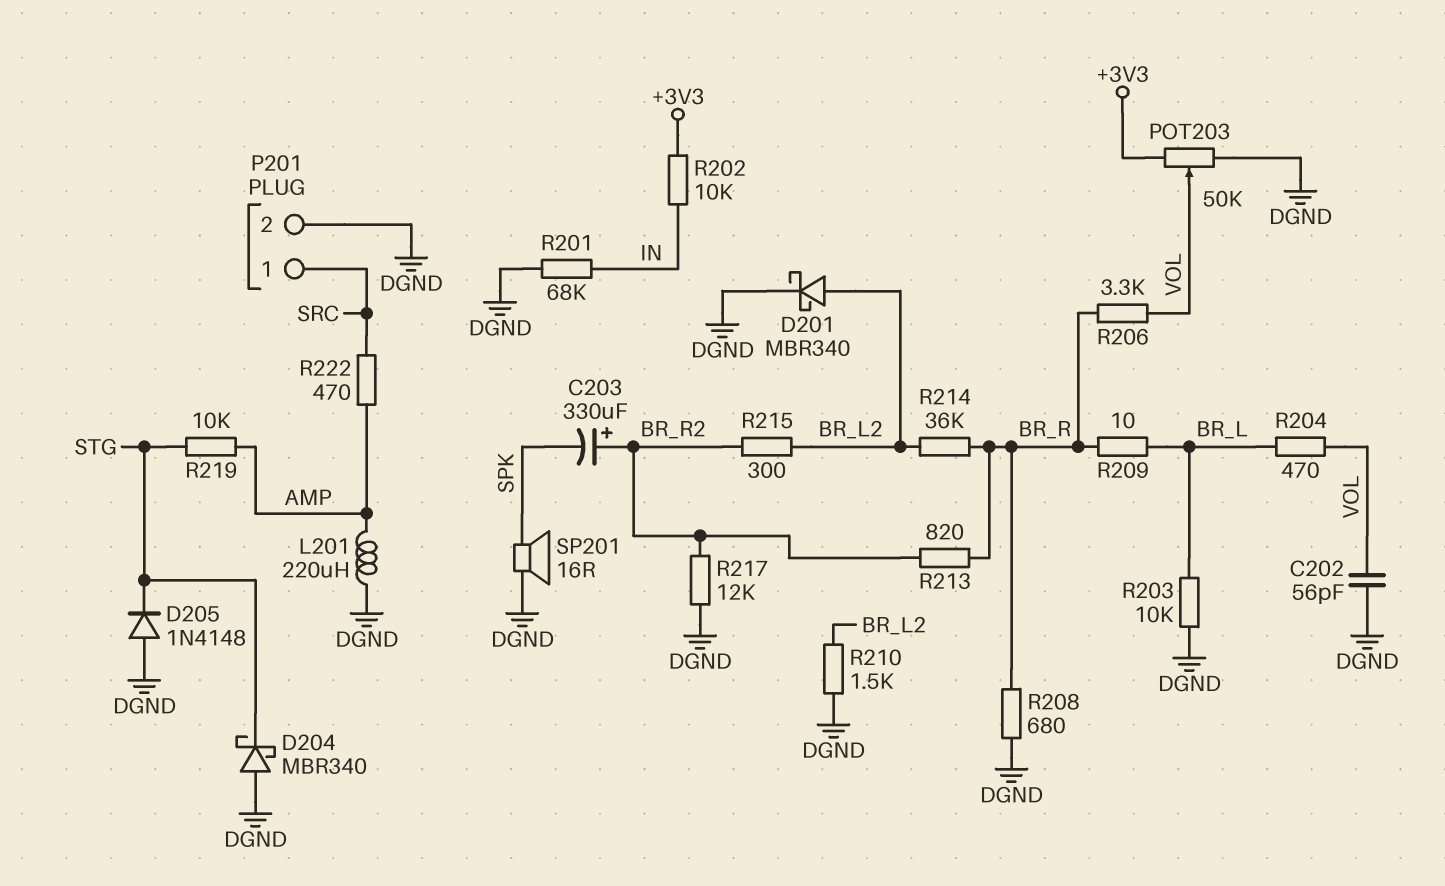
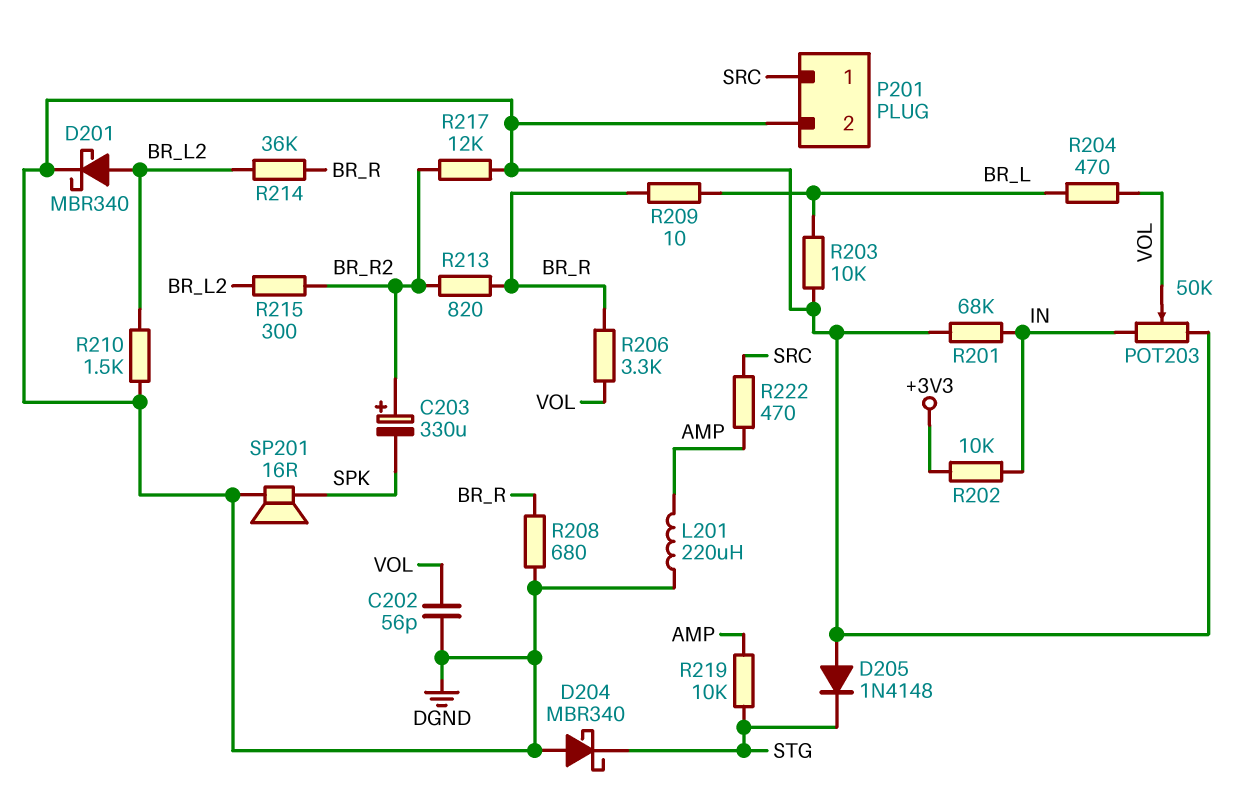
POT203: 50k (+3V3, DGND, wiper VOL) -> 50k (DGND, IN, wiper VOL)

